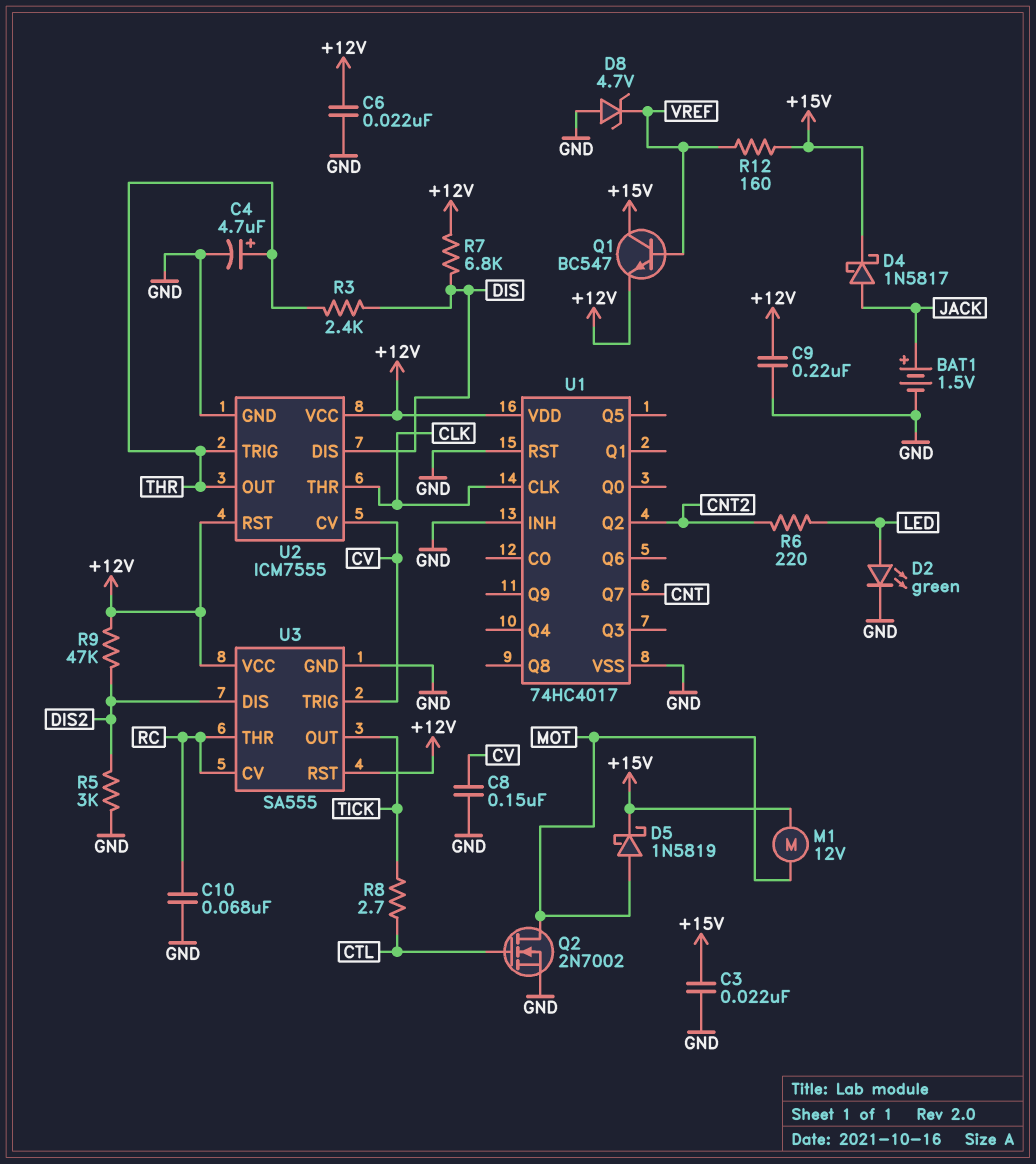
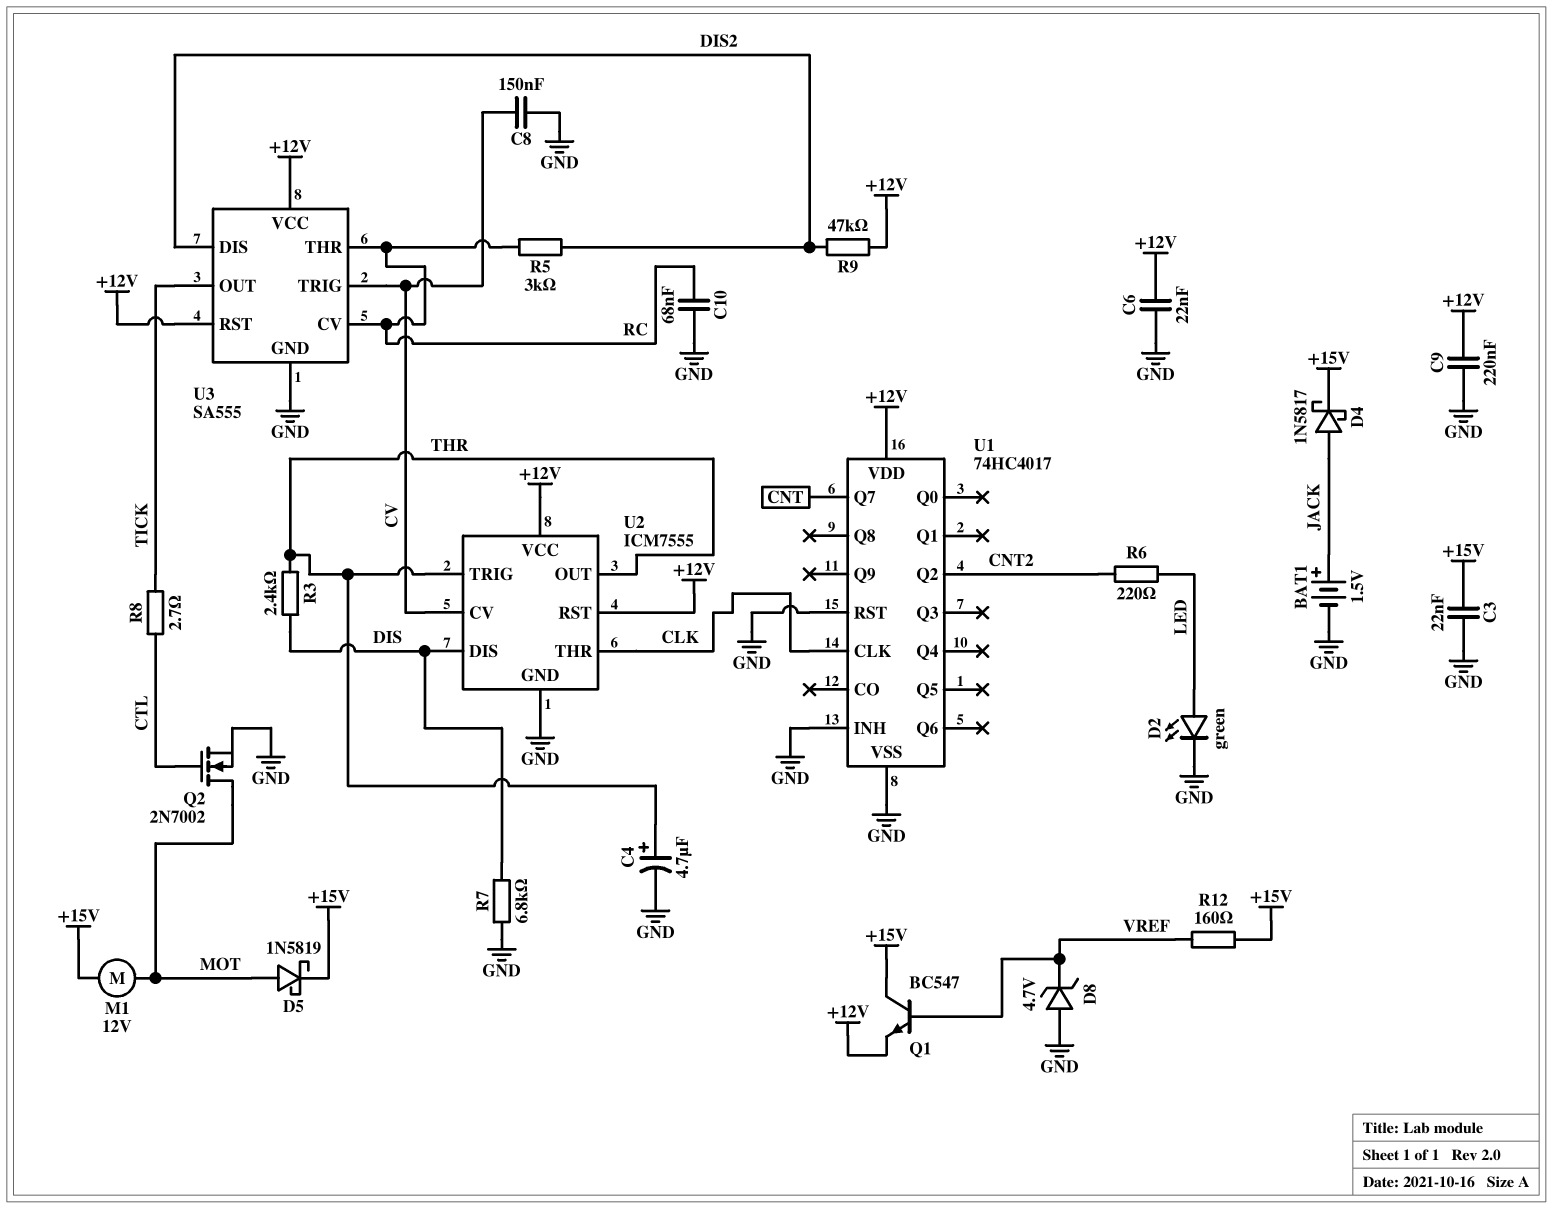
R5: 3k (DIS2, GND) -> 3k (DIS2, RC)
R7: 6.8k (+12V, DIS) -> 6.8k (DIS, GND)

